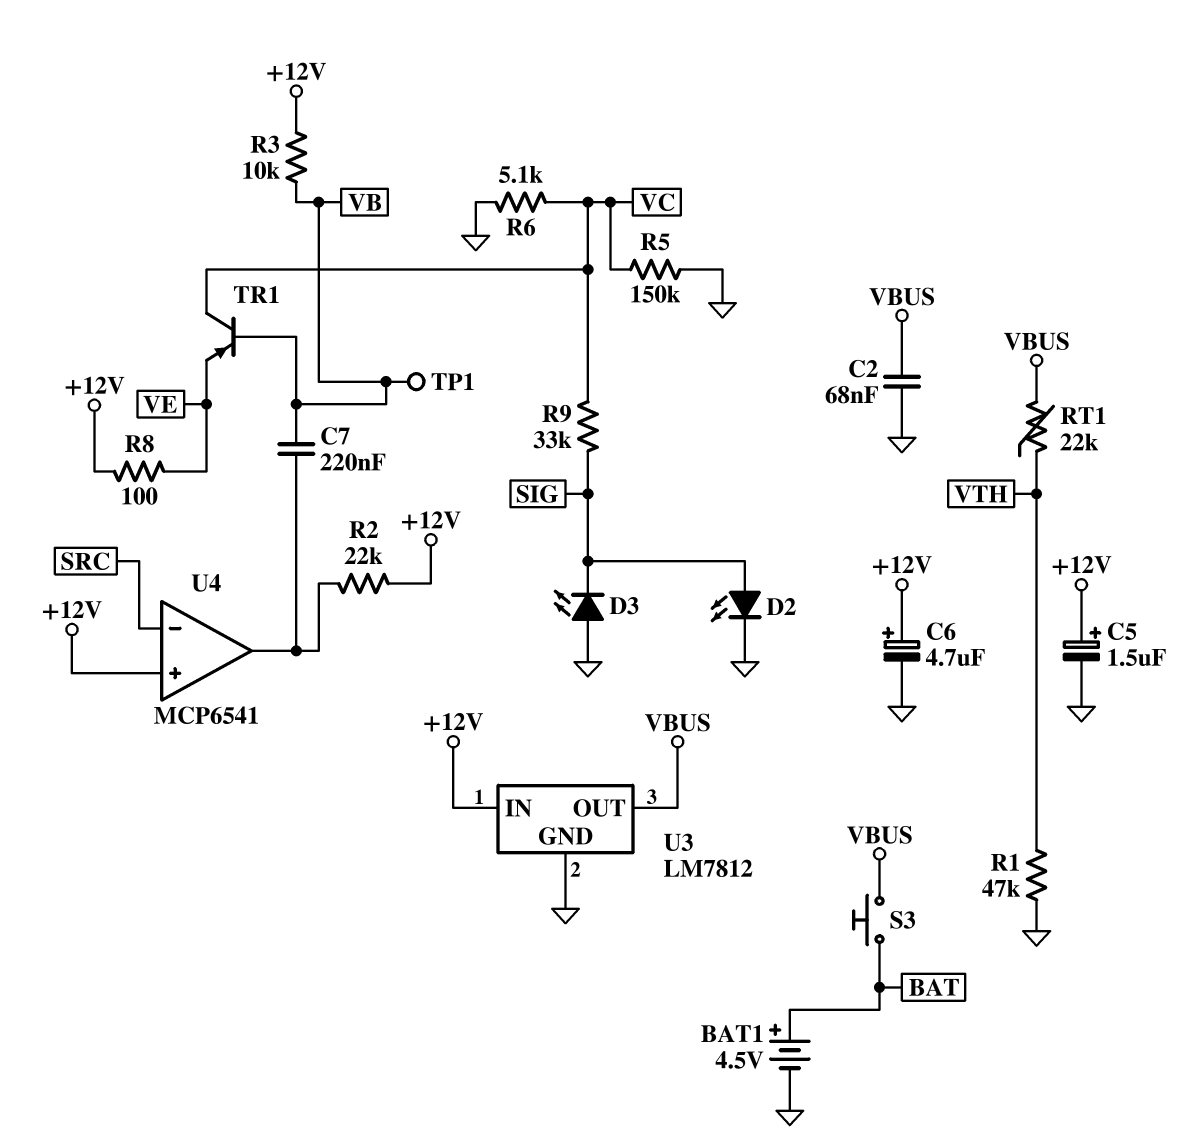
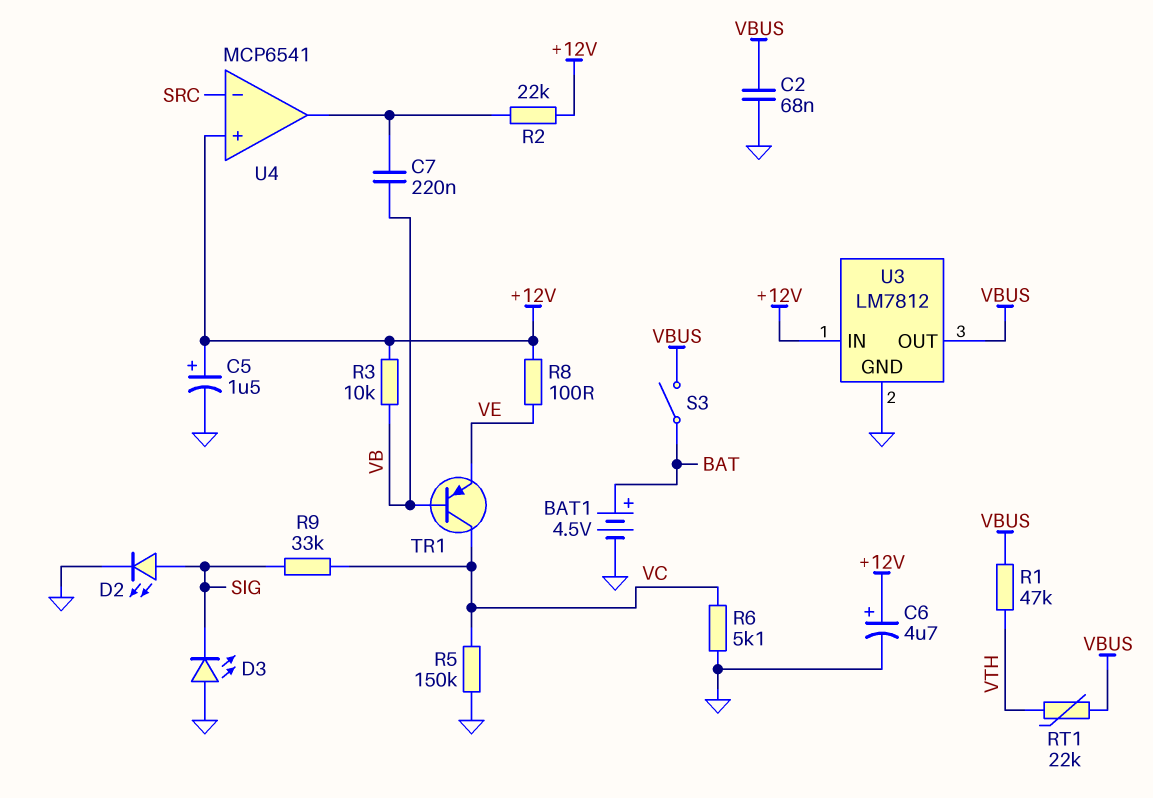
R1: 47k (GND, VTH) -> 47k (VBUS, VTH)
S3: button (BAT, VBUS) -> switch (BAT, VBUS)
TP1: test point (VB) -> none

